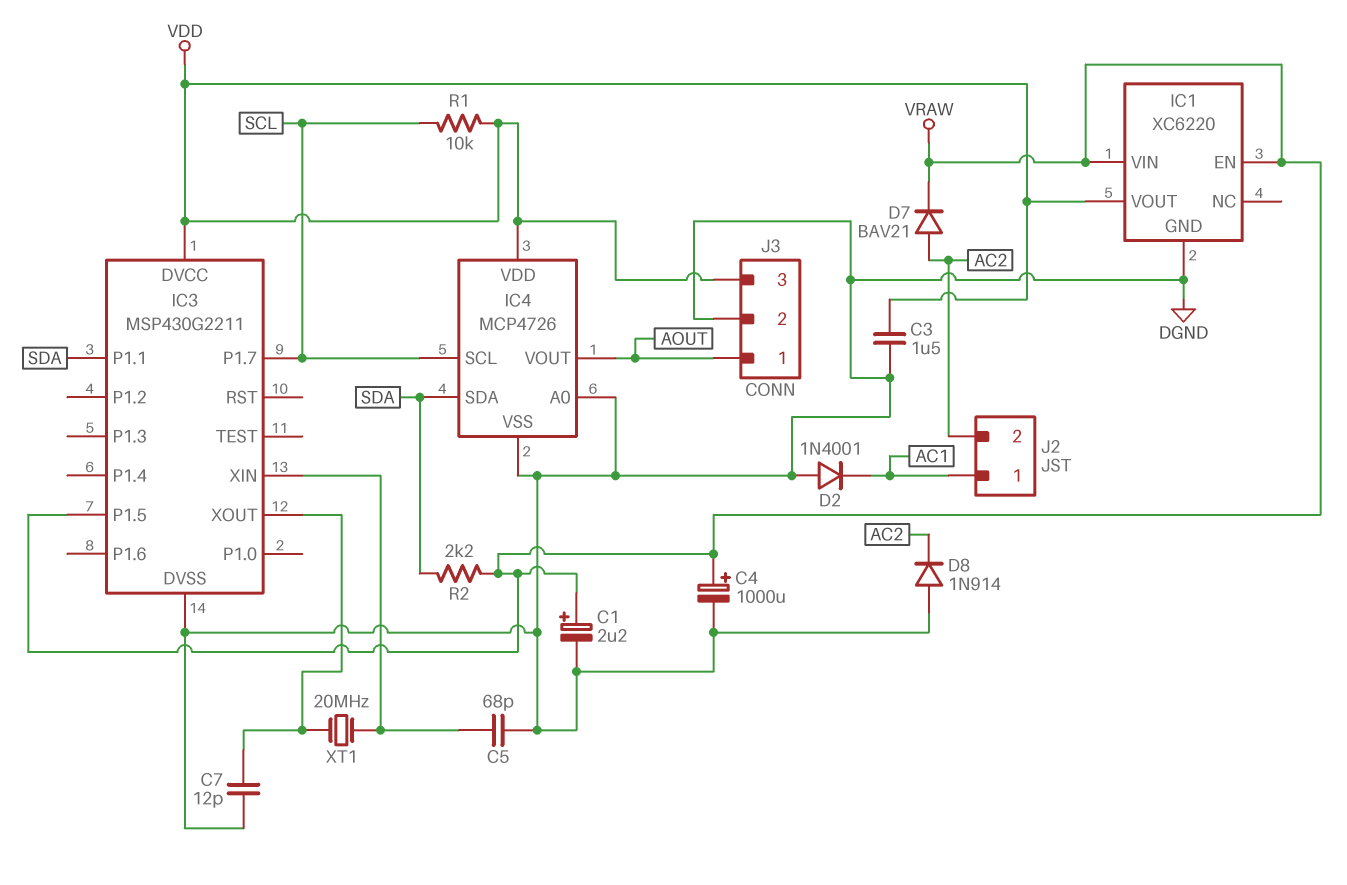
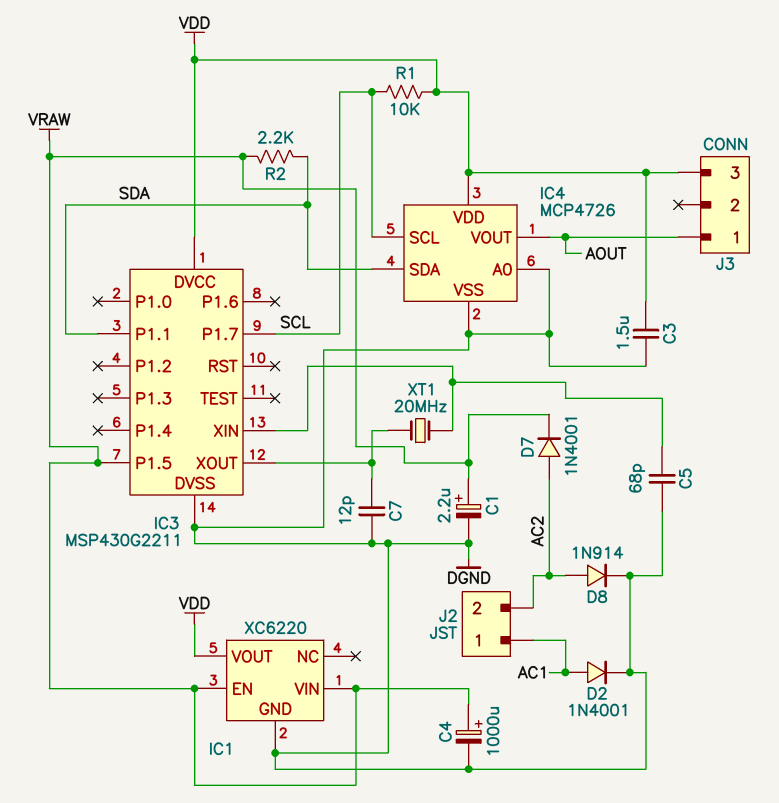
D2: diode 1N4001 (A DGND, K AC1) -> diode 1N4001 (A AC1, K DGND)
D7: diode BAV21 (A AC2, K VRAW) -> diode 1N4001 (A AC2, K VRAW)
D8: diode 1N914 (A DGND, K AC2) -> diode 1N914 (A AC2, K DGND)
J3 pin 2: DGND -> none

